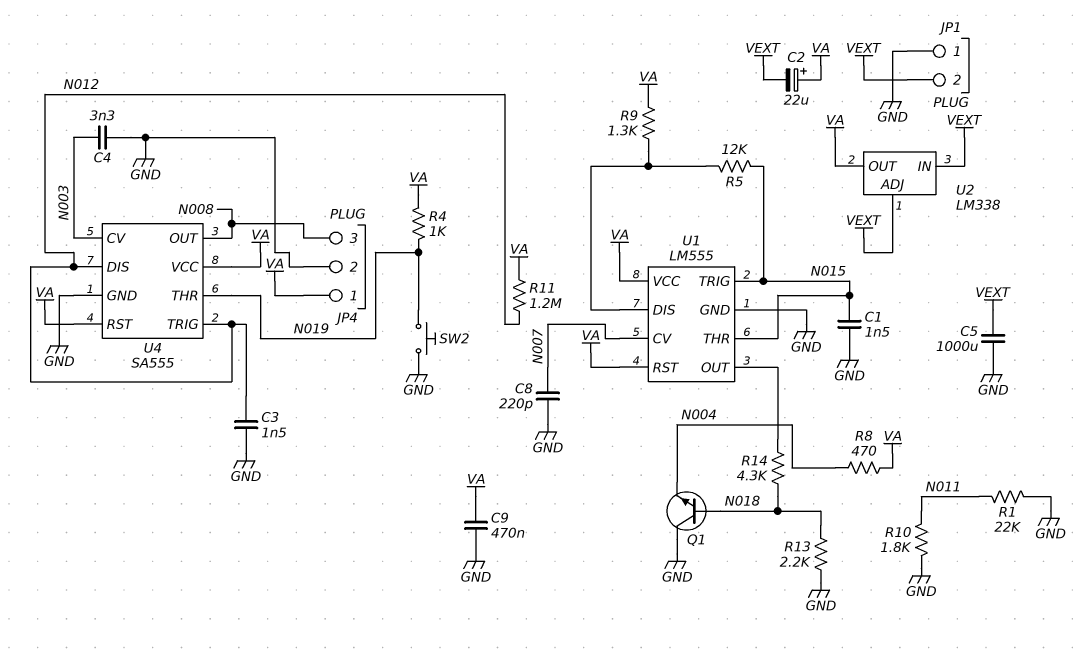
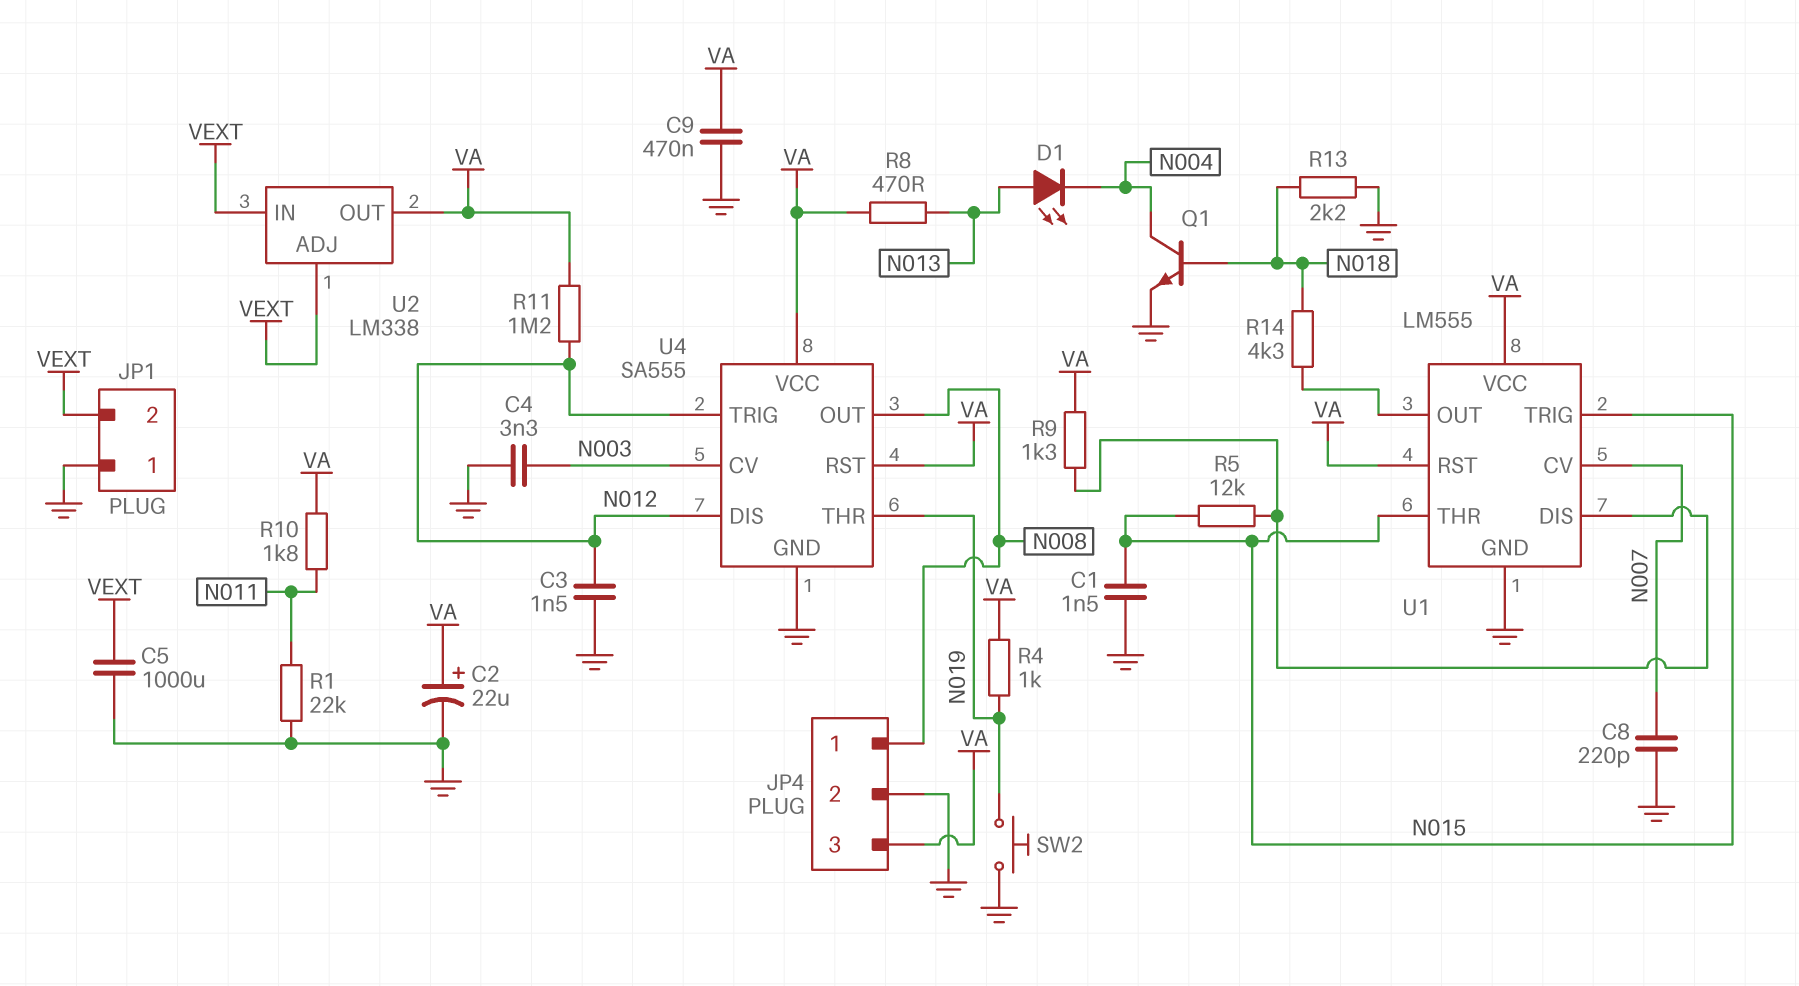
C2: 22uF (plus VA, minus VEXT) -> 22uF (plus VA, minus GND)
D1: none -> LED (A N013, K N004)
JP4 pin 1: VA -> N008
JP4 pin 3: N008 -> VA
Q1: NPN (B N018, C GND, E N004) -> NPN (B N018, C N004, E GND)
R8: 470 (N004, VA) -> 470 (N013, VA)
R10: 1.8k (GND, N011) -> 1.8k (N011, VA)

